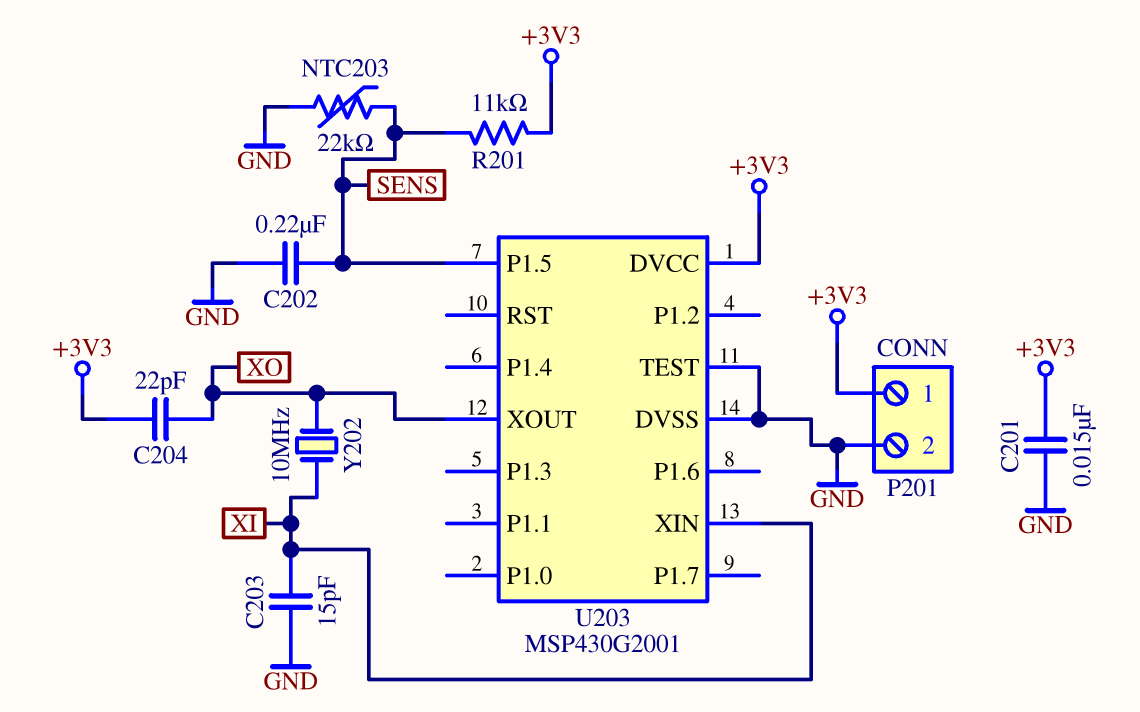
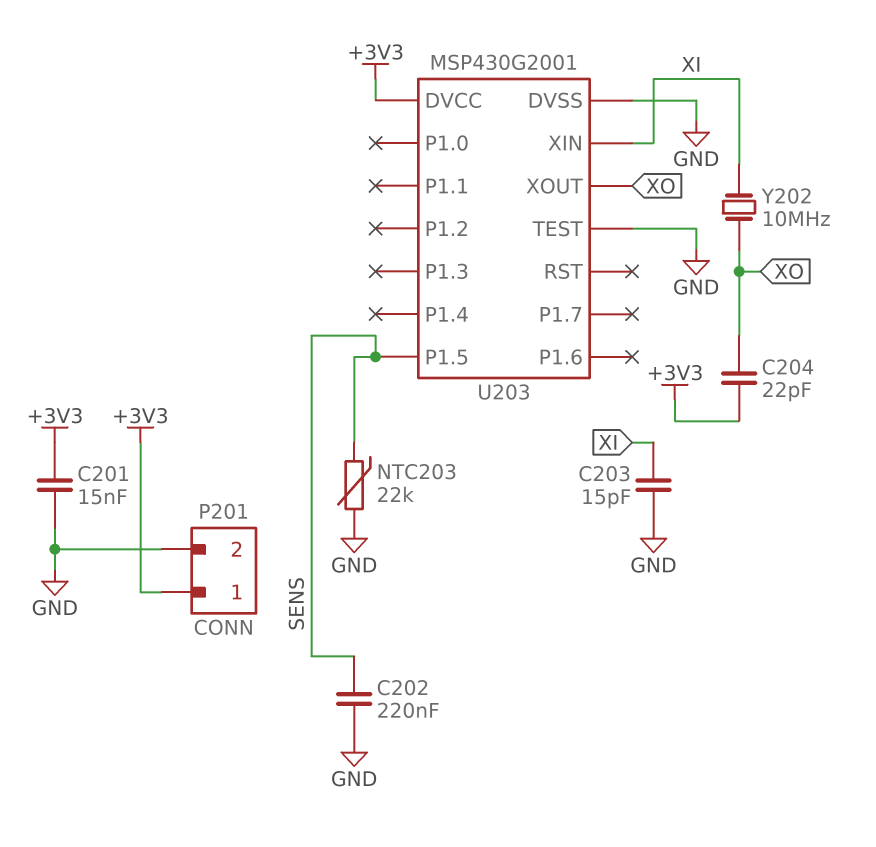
R201: 11k (+3V3, SENS) -> none

